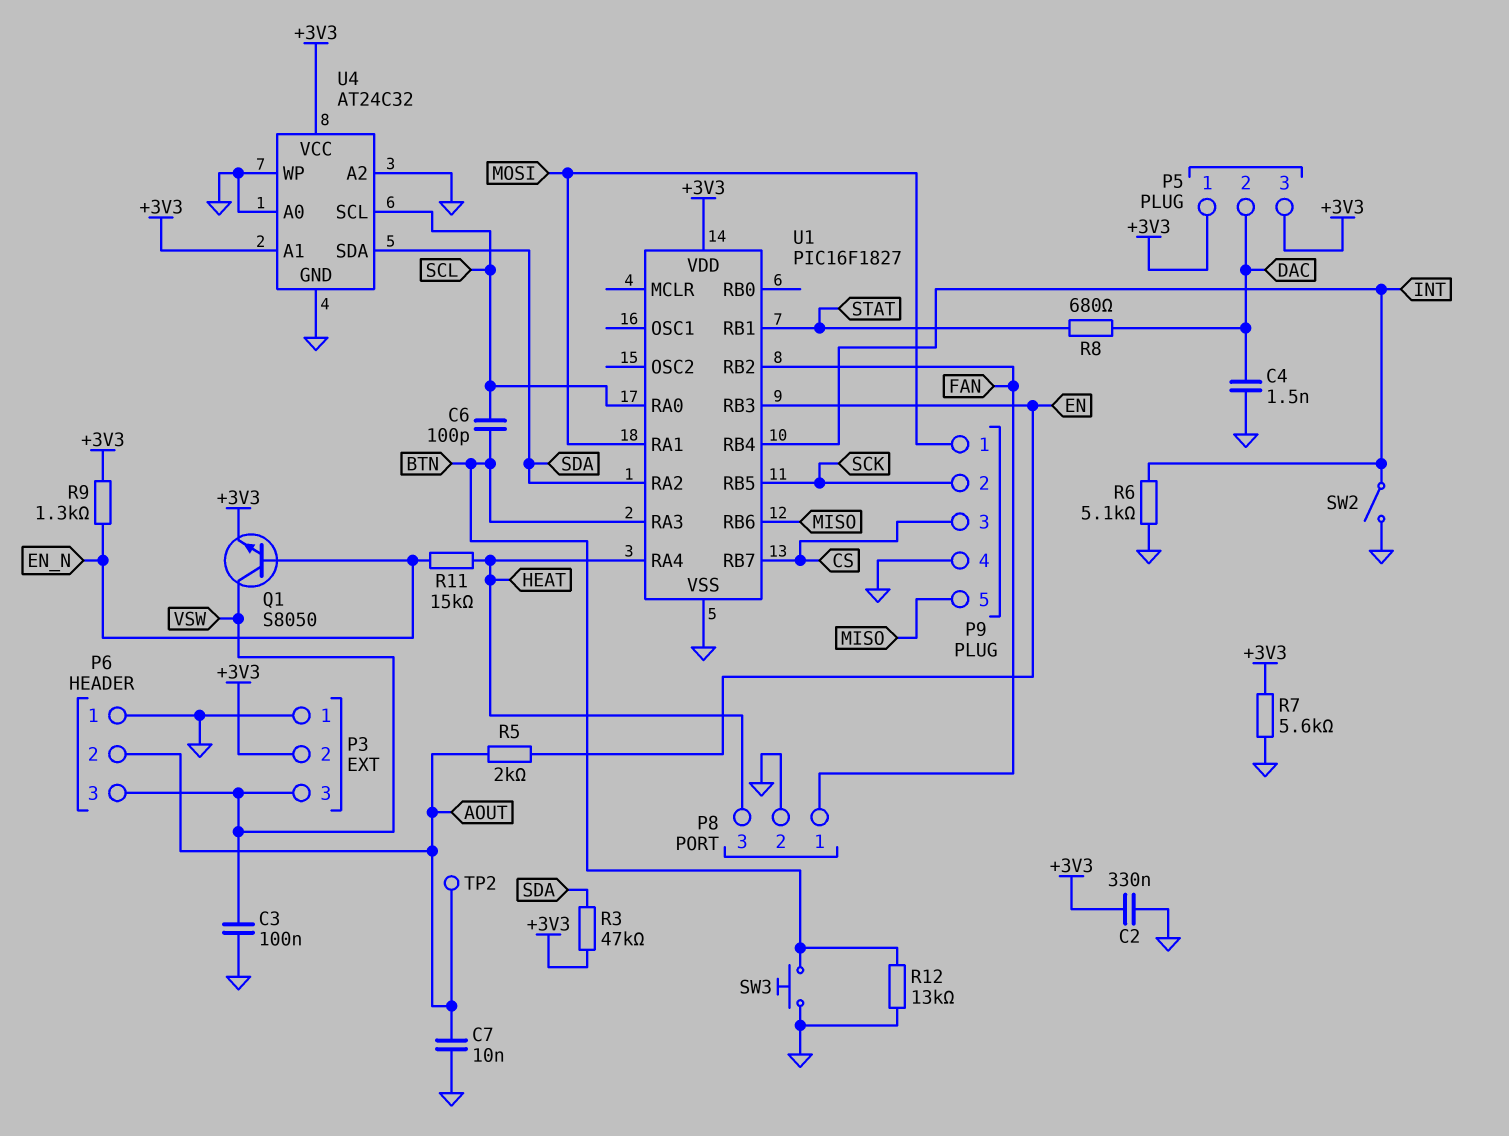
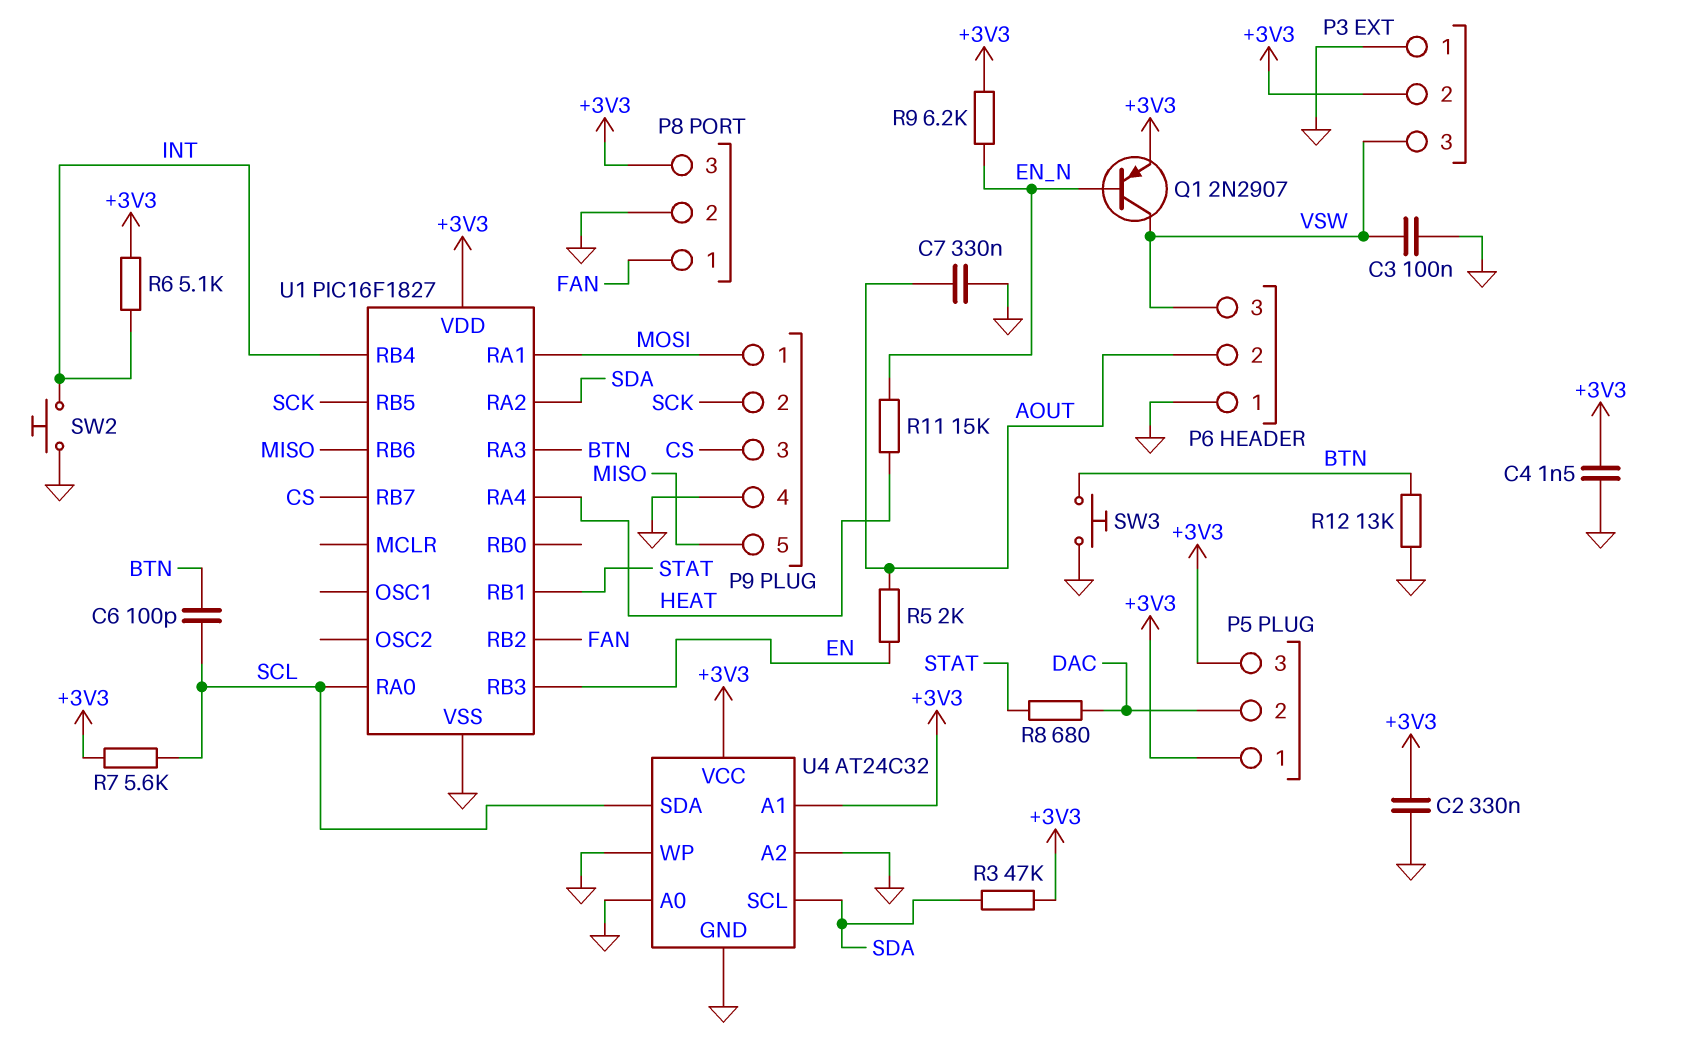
C4: 1.5nF (DAC, GND) -> 1.5nF (+3V3, GND)
C7: 10nF (AOUT, GND) -> 330nF (AOUT, GND)
P8 pin 3: HEAT -> +3V3
Q1: NPN S8050 (B EN_N, C VSW, E +3V3) -> PNP 2N2907 (B EN_N, C VSW, E +3V3)
R6: 5.1k (GND, INT) -> 5.1k (+3V3, INT)
R7: 5.6k (+3V3, GND) -> 5.6k (+3V3, SCL)
R9: 1.3k (+3V3, EN_N) -> 6.2k (+3V3, EN_N)
SW2: switch (GND, INT) -> button (GND, INT)
TP2: test point (AOUT) -> none
U4 pin SCL: SCL -> SDA
U4 pin SDA: SDA -> SCL

